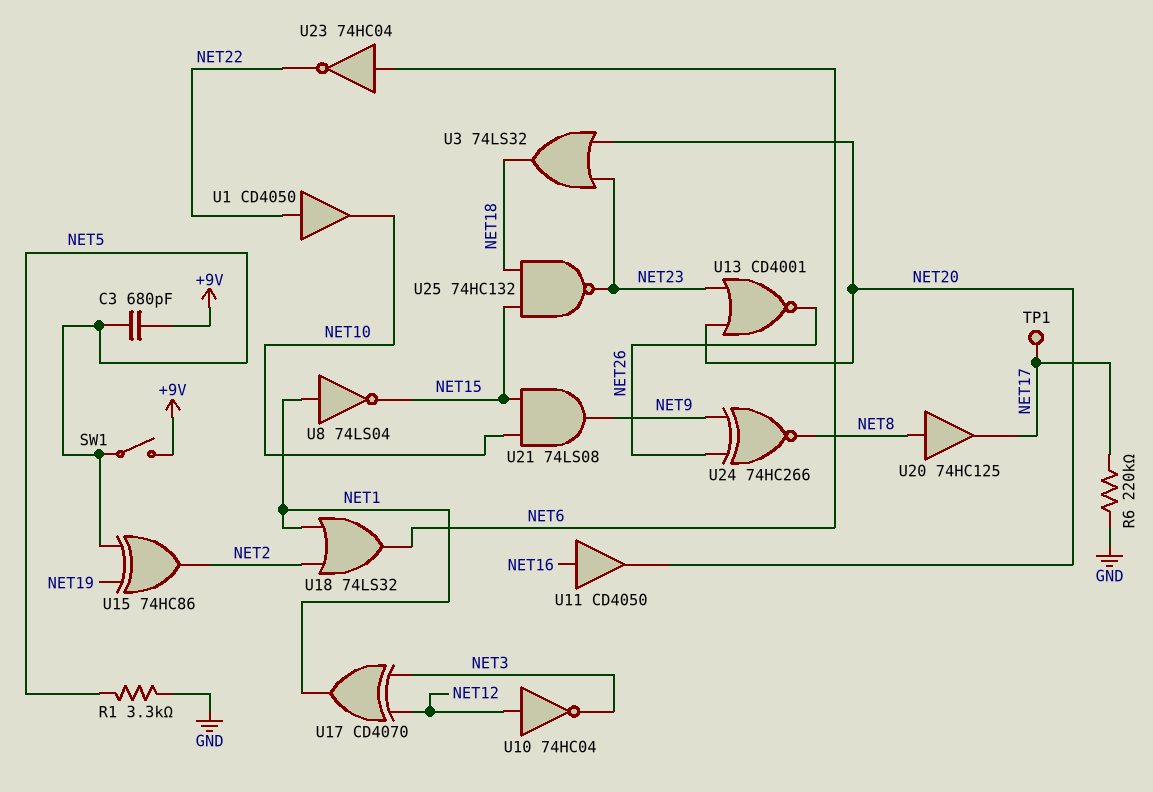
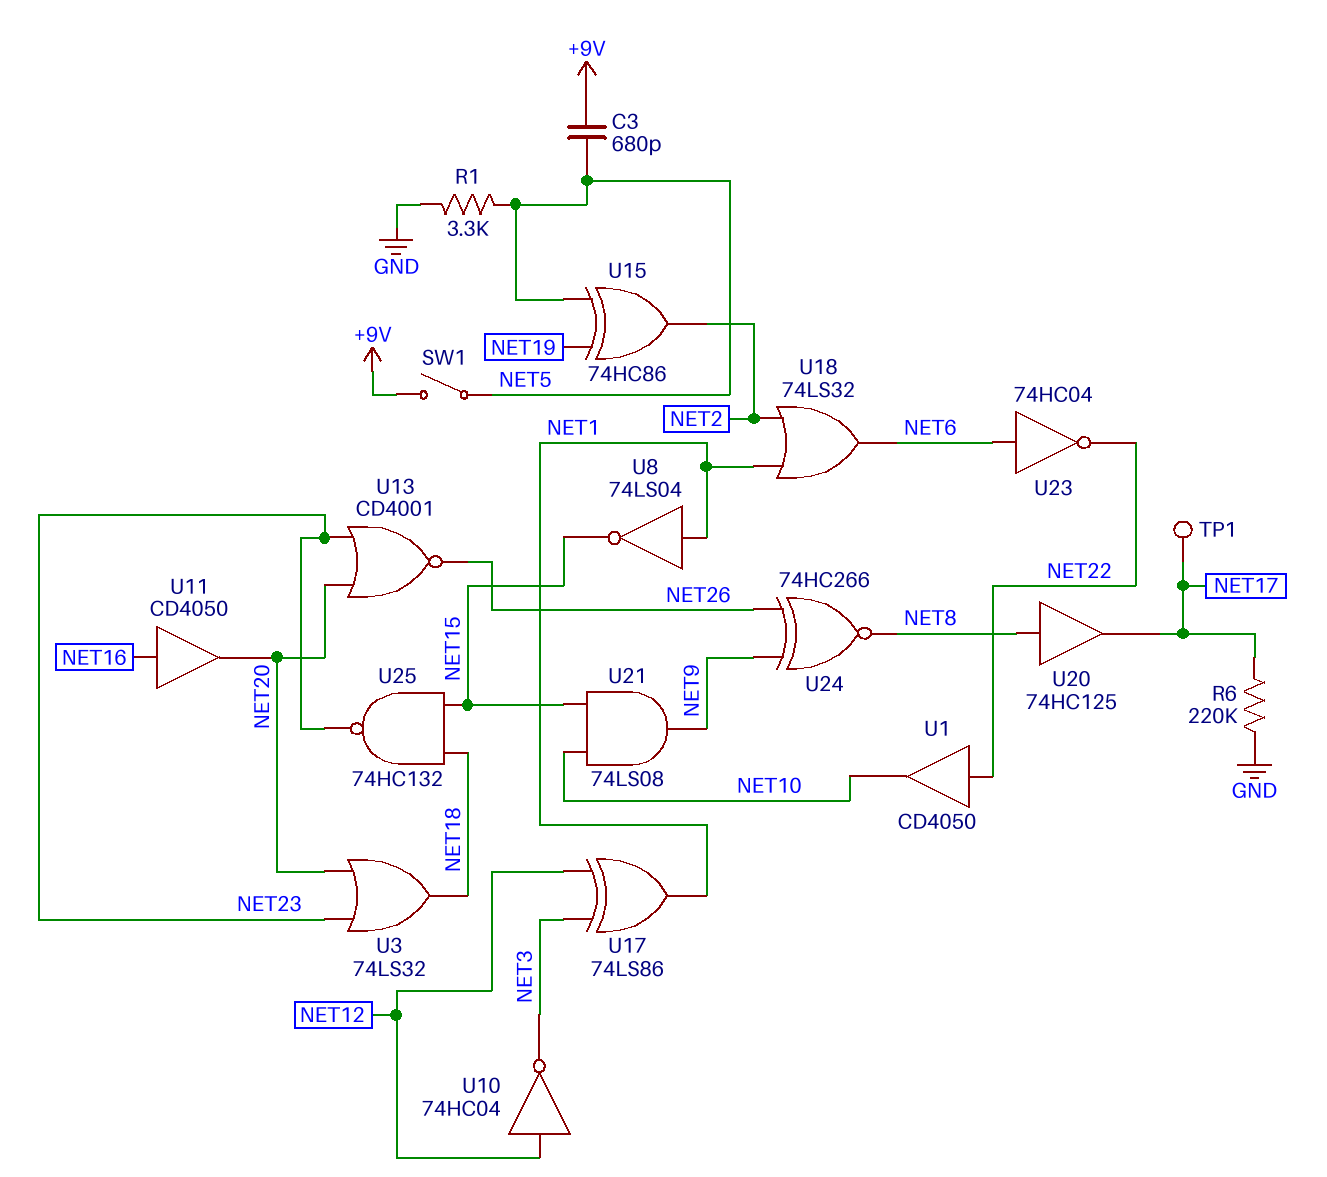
U17: XOR CD4070 (in NET3, in NET12, out NET1) -> XOR 74LS86 (in NET3, in NET12, out NET1)

